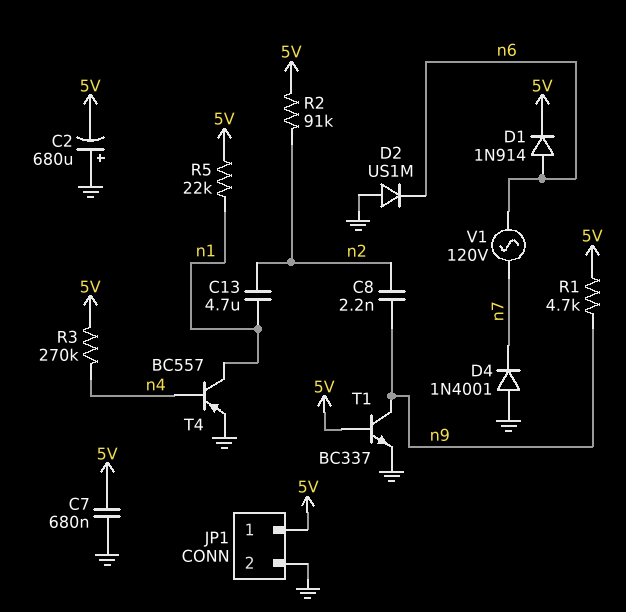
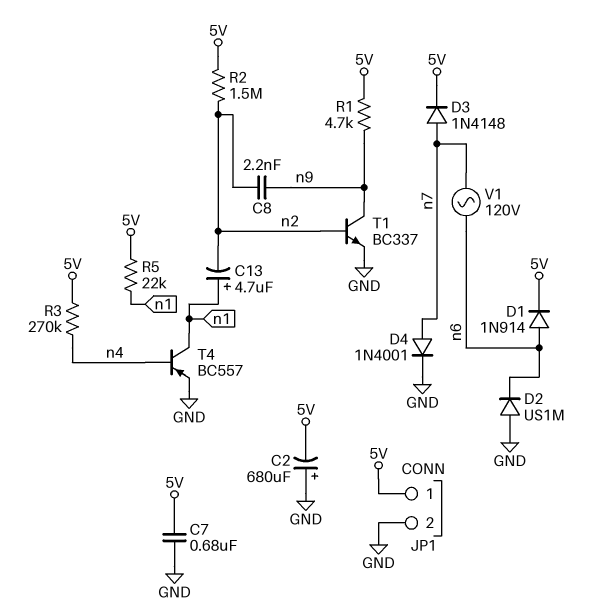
C13: 4.7uF (n1, n2) -> 4.7uF (plus n1, minus n2)
D3: none -> diode 1N4148 (A n7, K 5V)
D4: diode 1N4001 (A GND, K n7) -> diode 1N4001 (A n7, K GND)
R2: 91k (5V, n2) -> 1.5M (5V, n2)
T1: NPN BC337 (B 5V, C n9, E GND) -> NPN BC337 (B n2, C n9, E GND)

